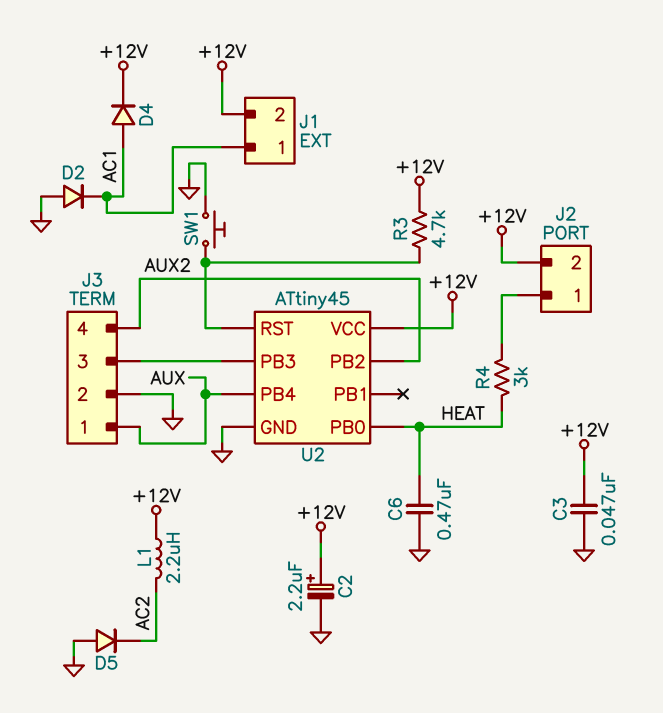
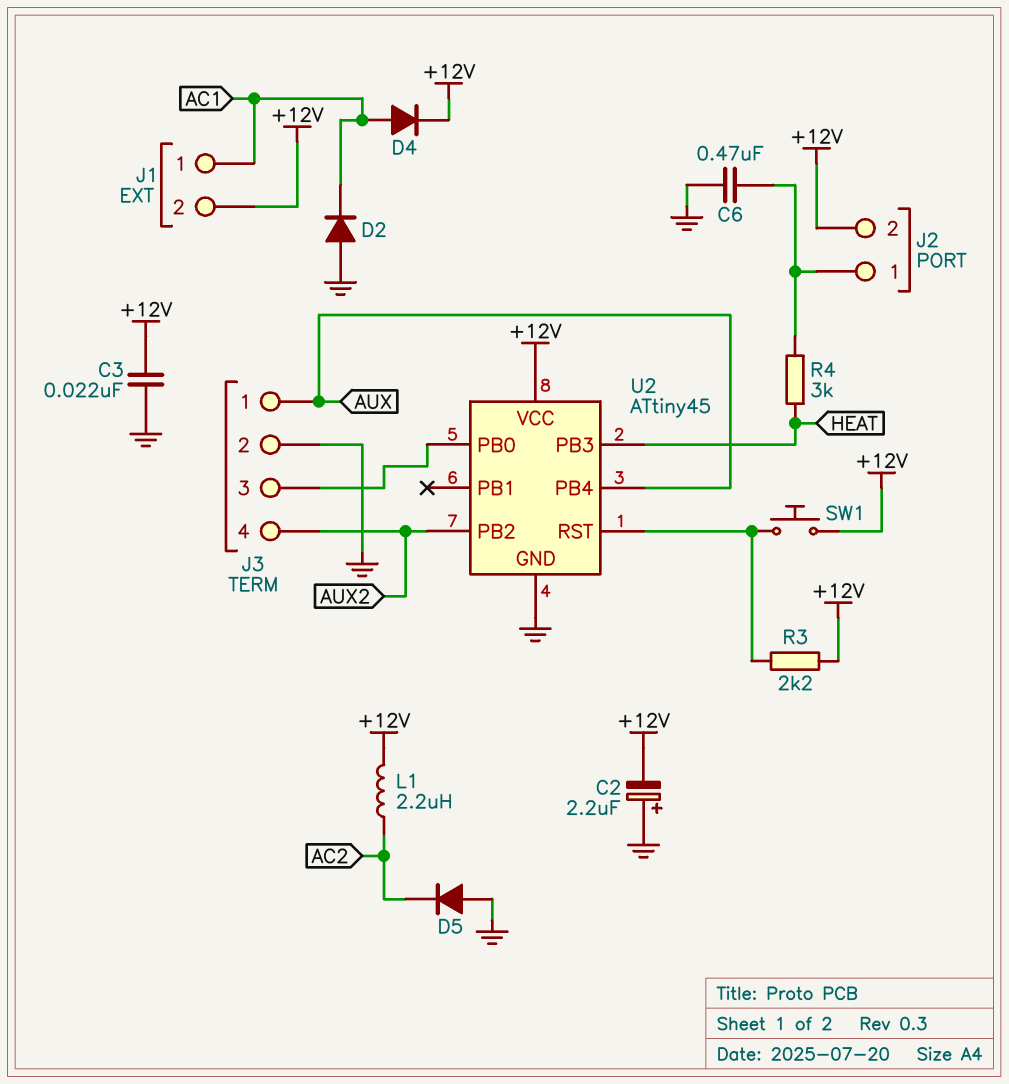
C2: 2.2uF (plus +12V, minus GND) -> 2.2uF (plus GND, minus +12V)
C3: 47nF (+12V, GND) -> 22nF (+12V, GND)
C6: 470nF (GND, HEAT) -> 470nF (GND, J2/1)
R3: 4.7k (+12V, U2/RST) -> 2.2k (+12V, U2/RST)
SW1: button (GND, U2/RST) -> button (+12V, U2/RST)
U2 pin PB0: HEAT -> J3/3
U2 pin PB3: J3/3 -> HEAT

